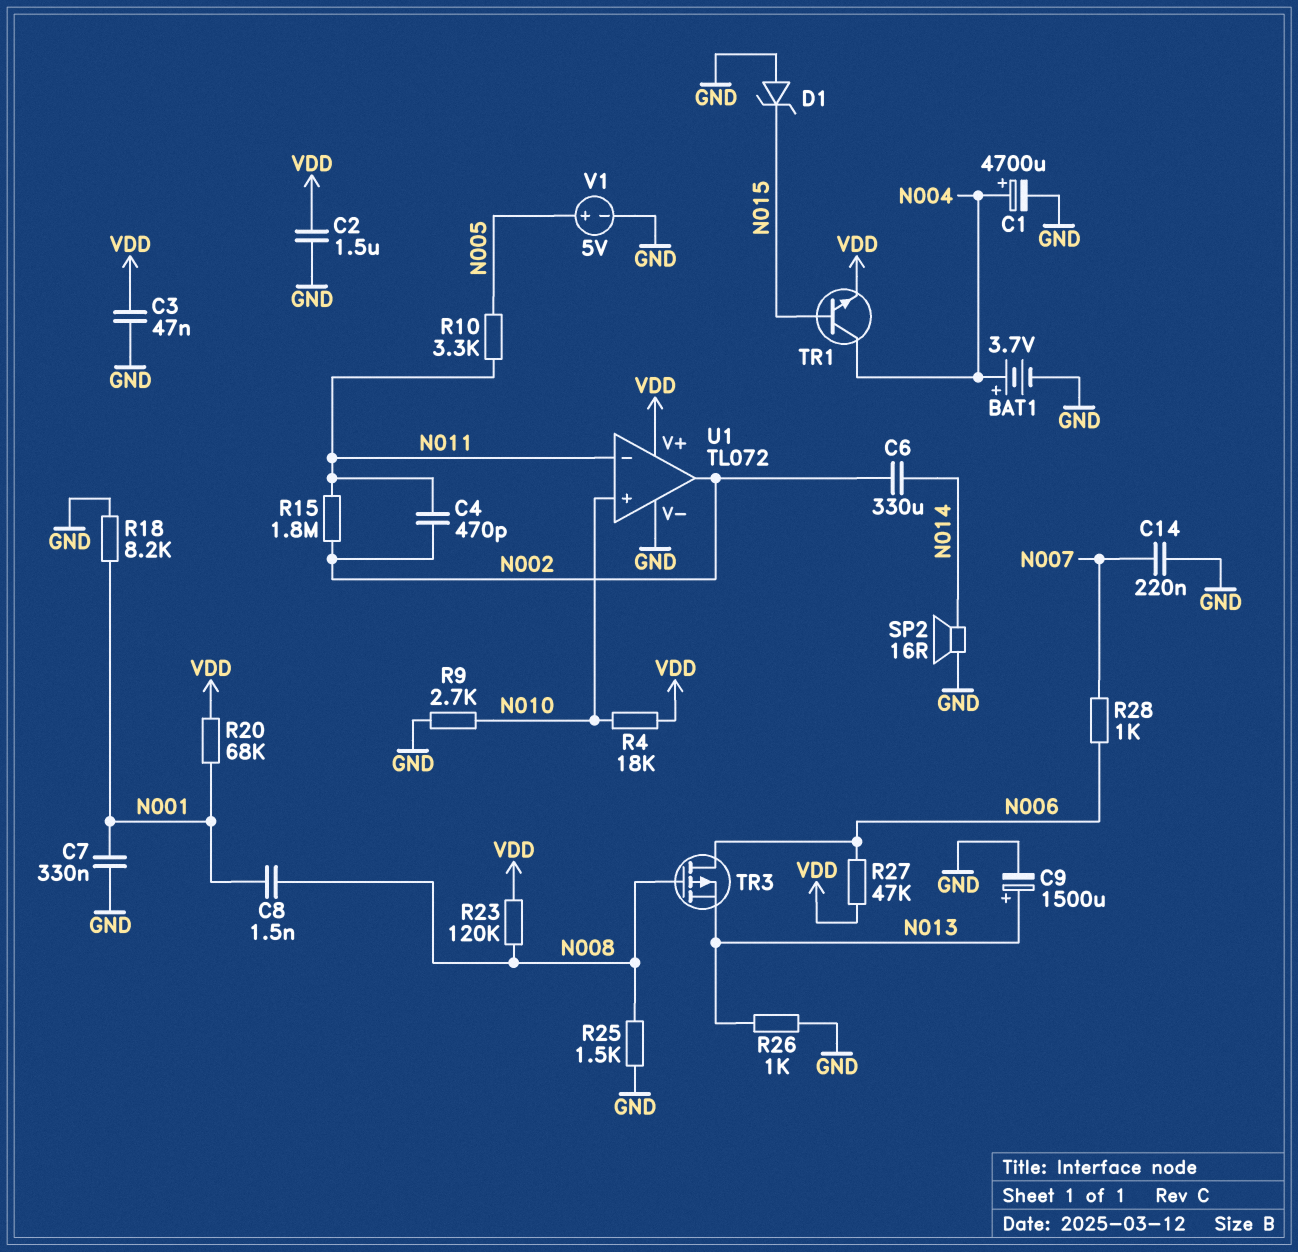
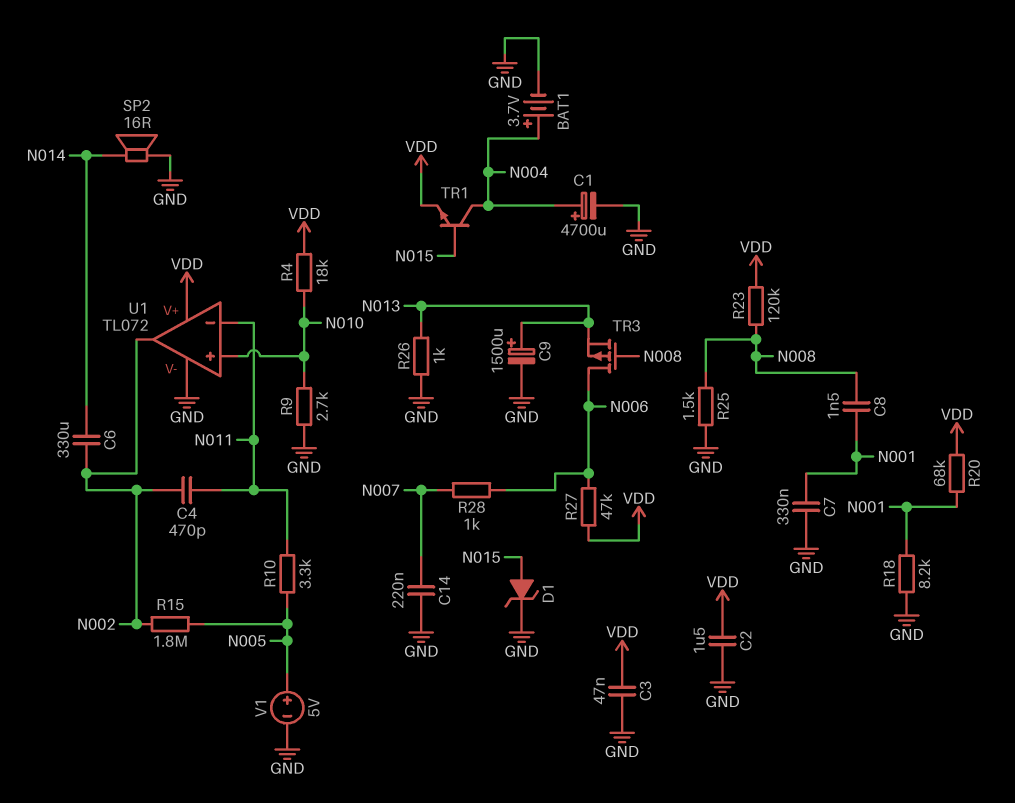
D1: zener (A GND, K N015) -> zener (A N015, K GND)
R15: 1.8M (N002, N011) -> 1.8M (N002, N005)

